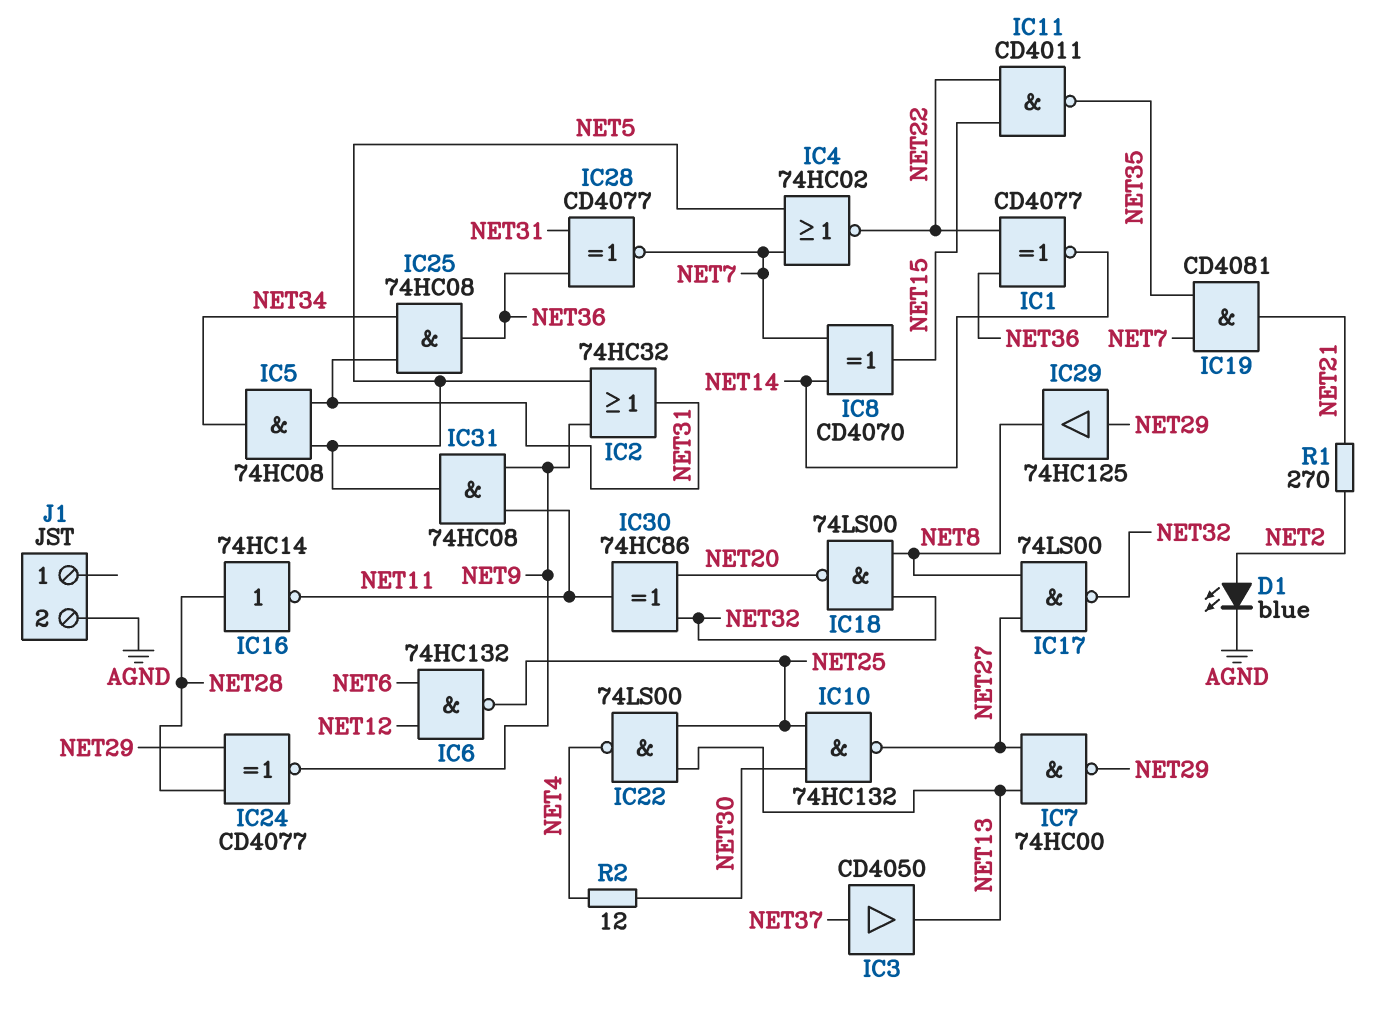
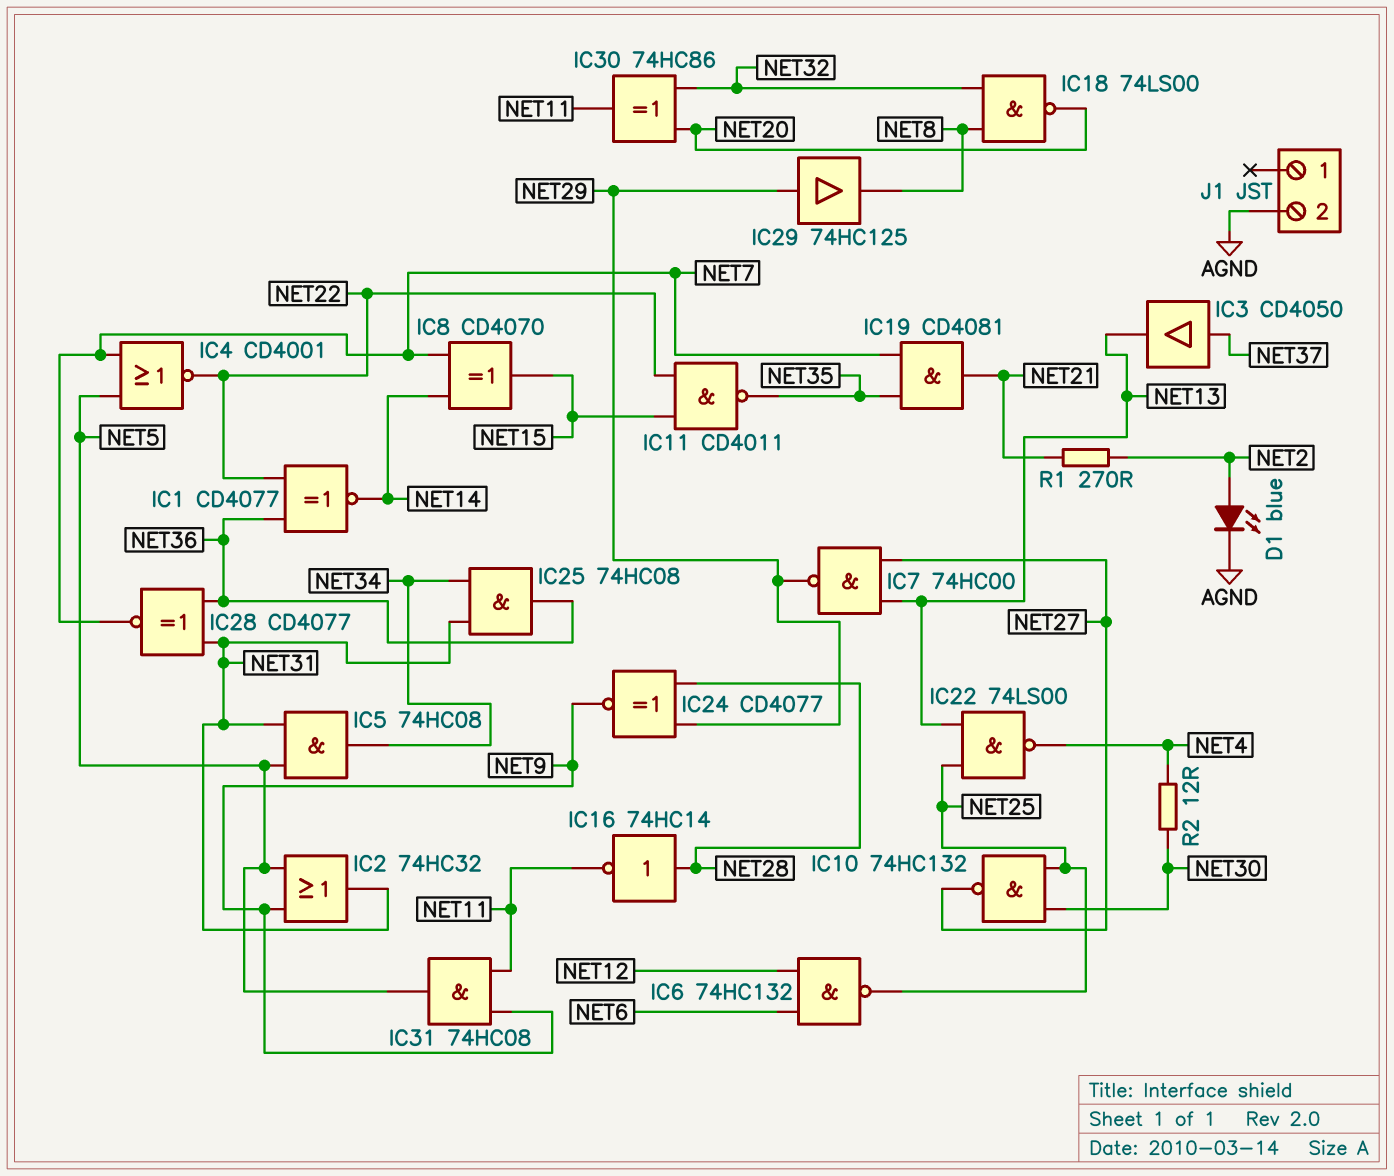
IC4: NOR 74HC02 (in NET5, in NET7, out NET22) -> NOR CD4001 (in NET5, in NET7, out NET22)
IC17: NAND 74LS00 (in NET8, in NET27, out NET32) -> none

